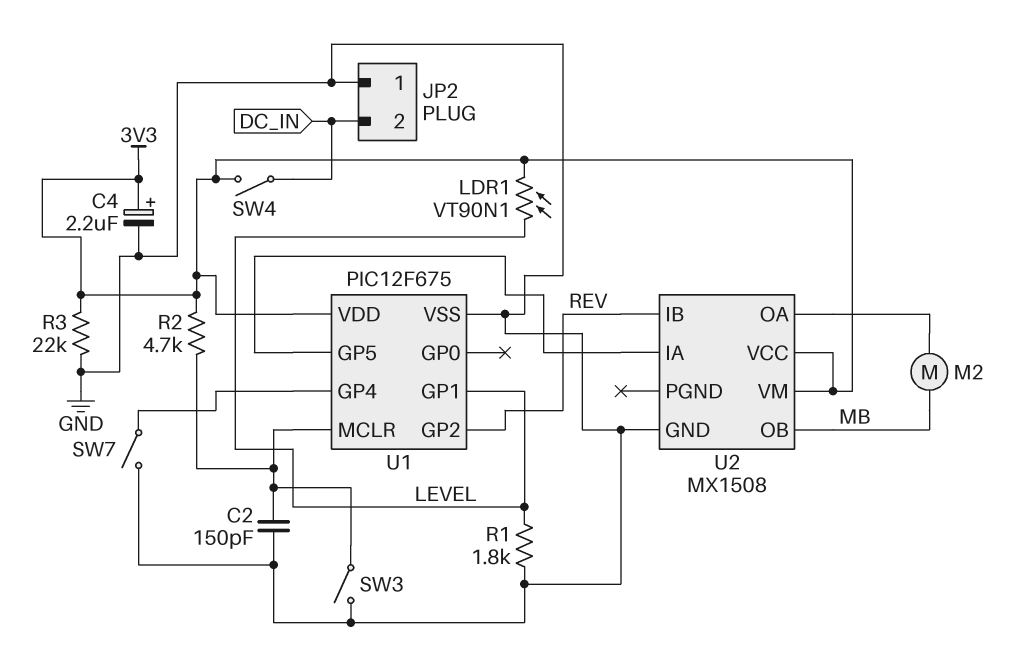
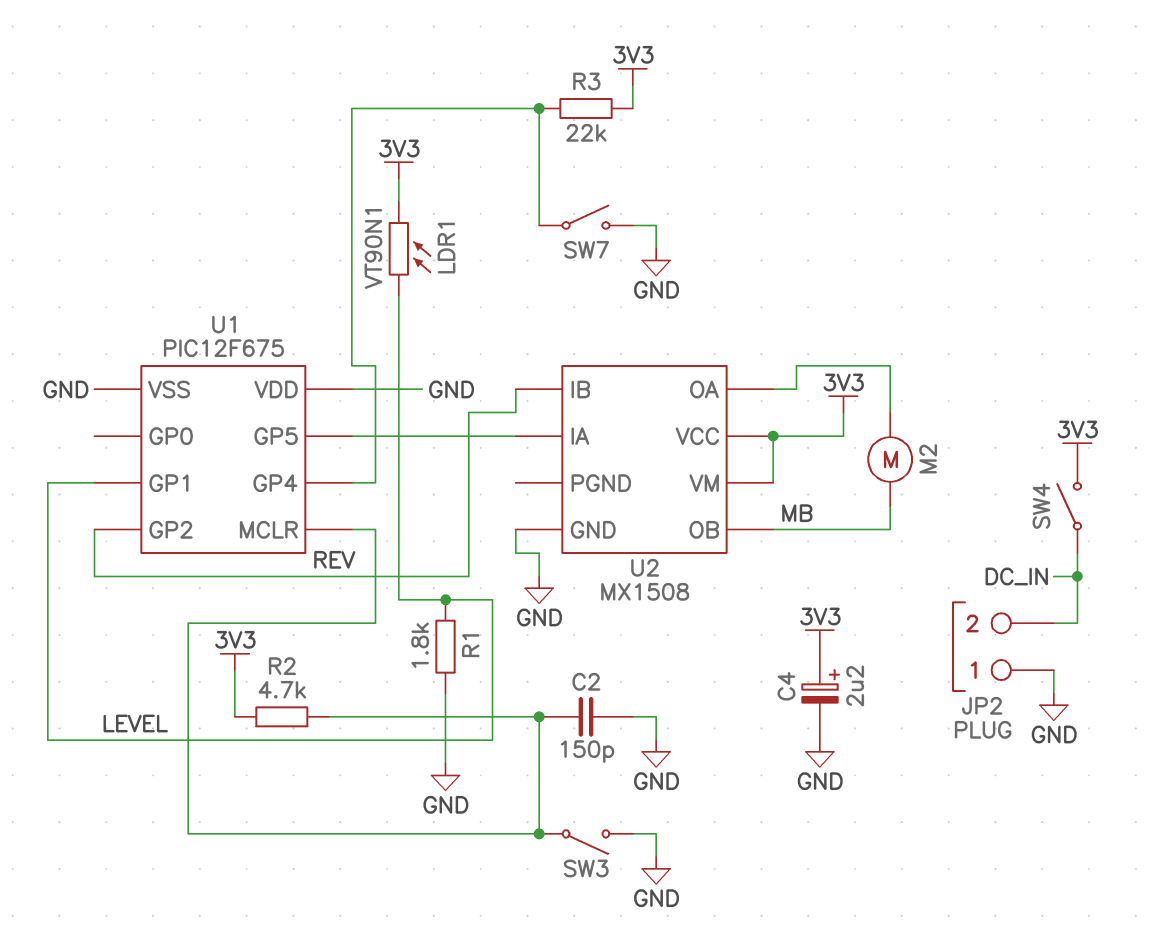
R3: 22k (3V3, GND) -> 22k (3V3, U1/GP4)
U1 pin VDD: 3V3 -> GND

